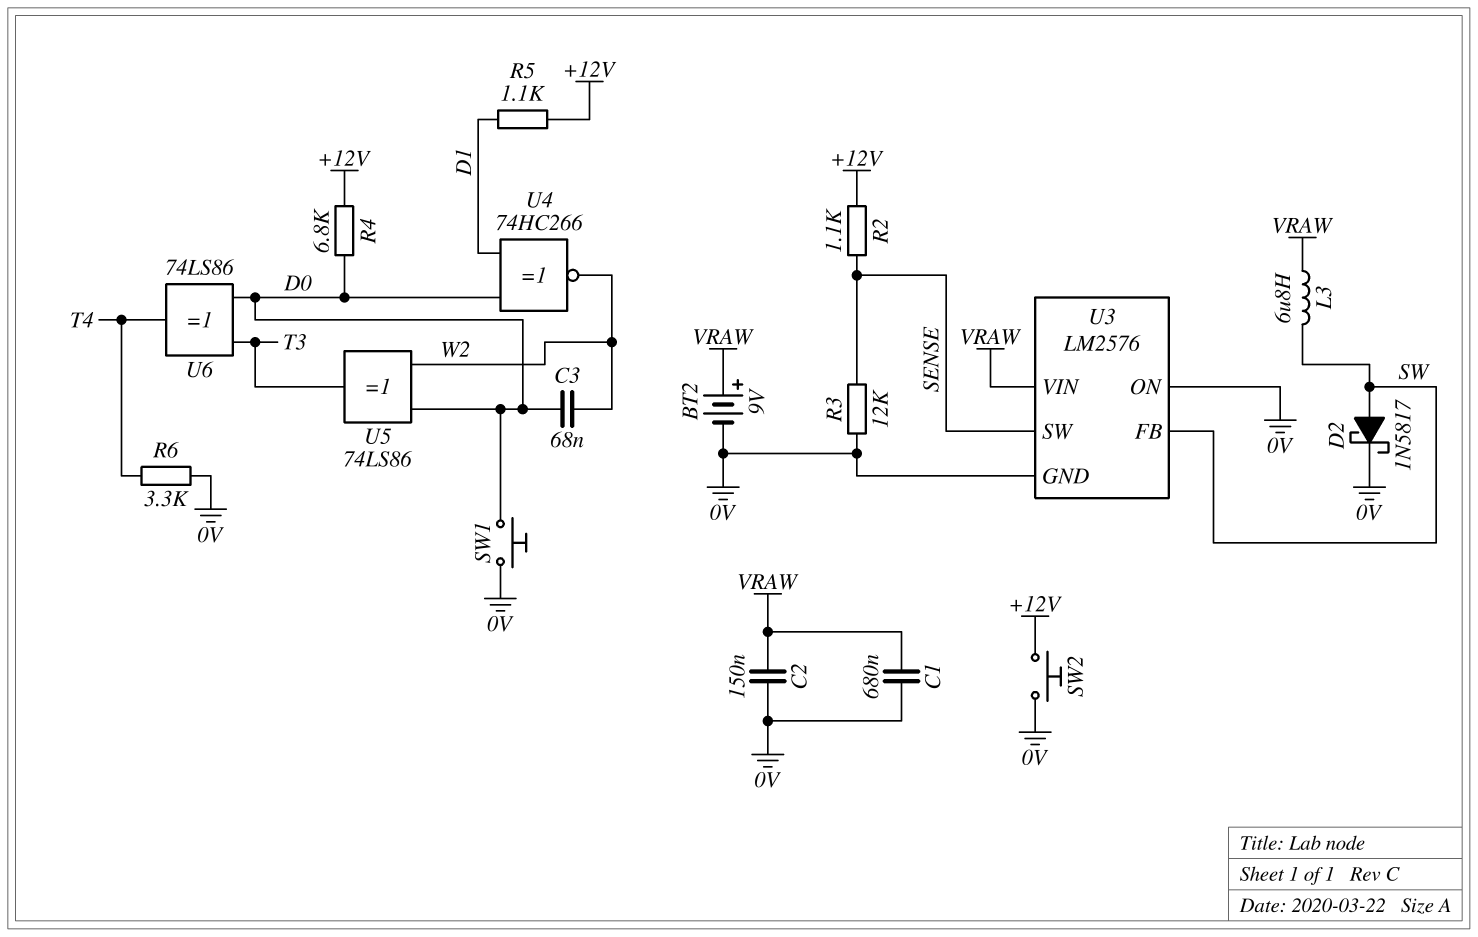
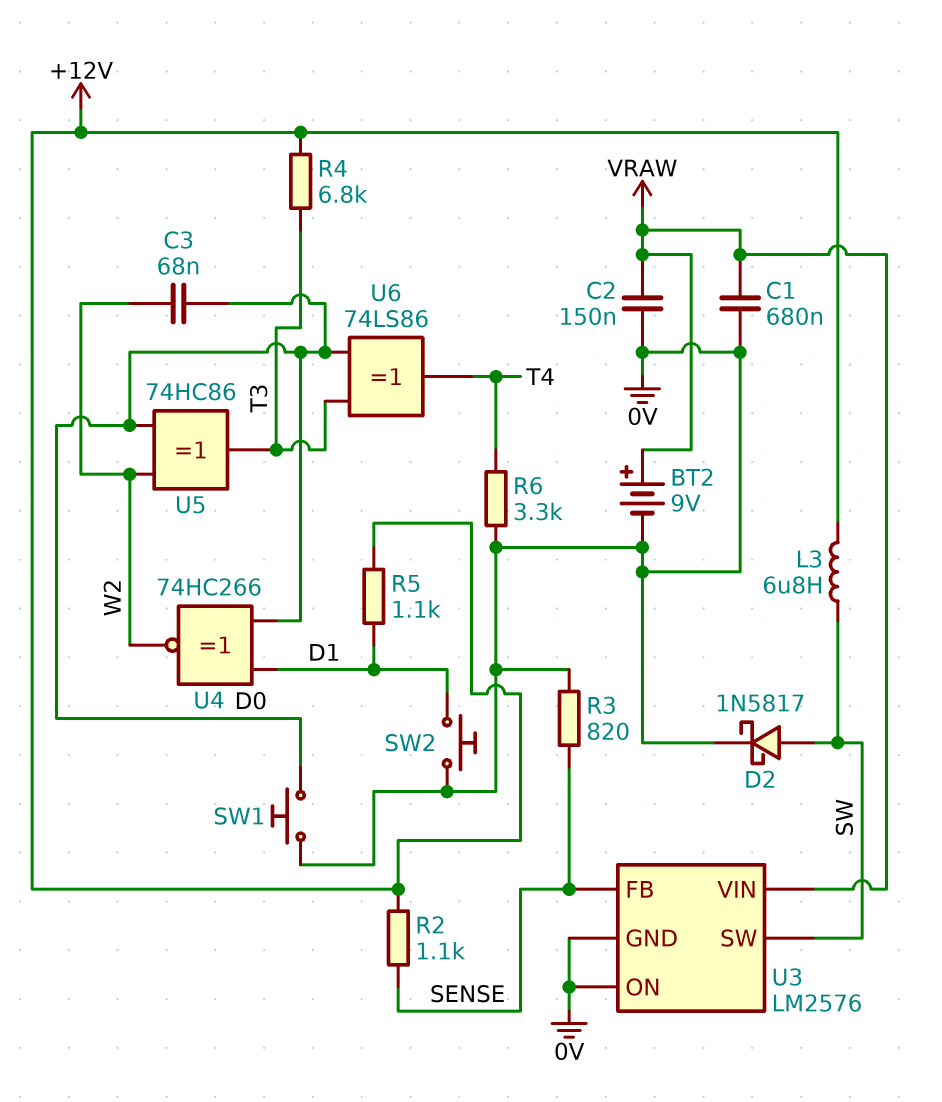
L3: 6.8uH (SW, VRAW) -> 6.8uH (+12V, SW)
R3: 12k (0V, SENSE) -> 820 (0V, SENSE)
R4: 6.8k (+12V, D0) -> 6.8k (+12V, T3)
SW2: button (+12V, 0V) -> button (0V, D1)
U3 pin FB: SW -> SENSE
U3 pin SW: SENSE -> SW
U5: XOR 74LS86 (in D0, in W2, out T3) -> XOR 74HC86 (in D0, in W2, out T3)

